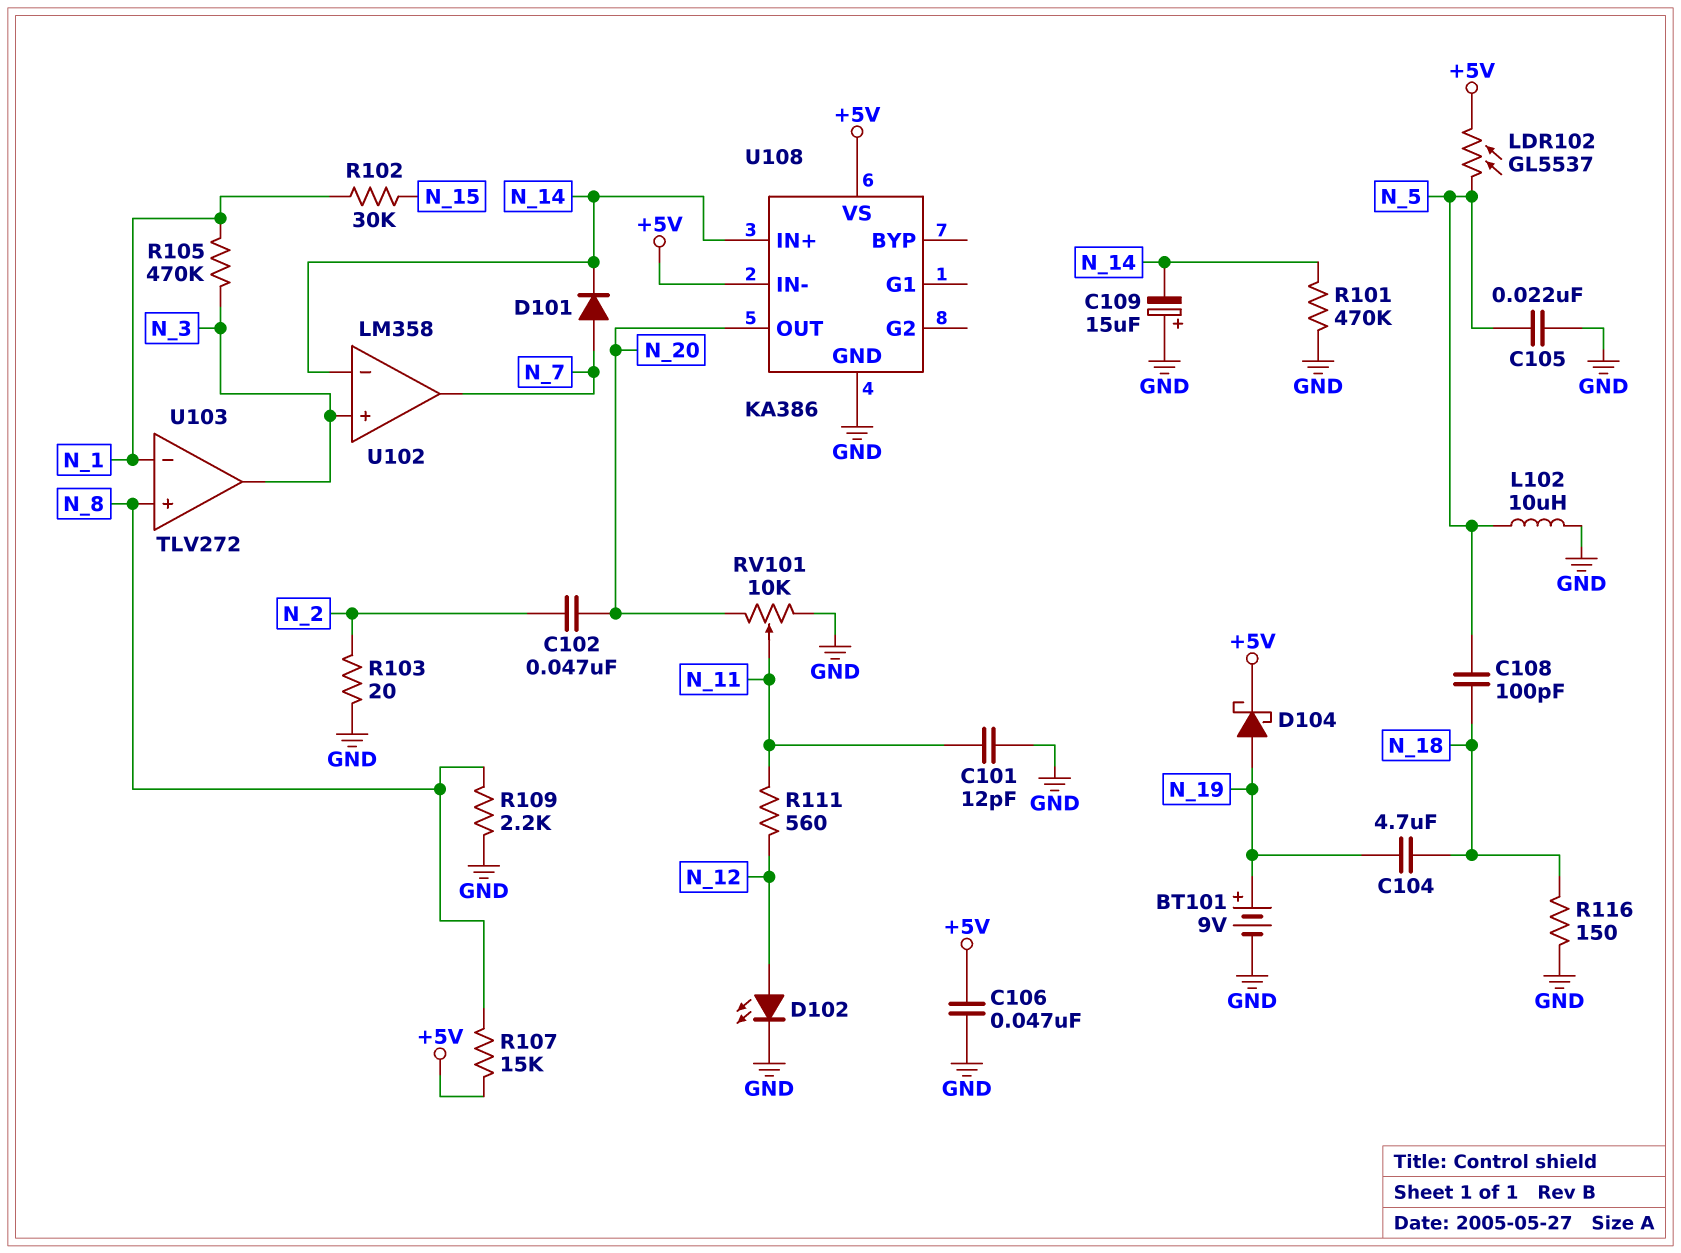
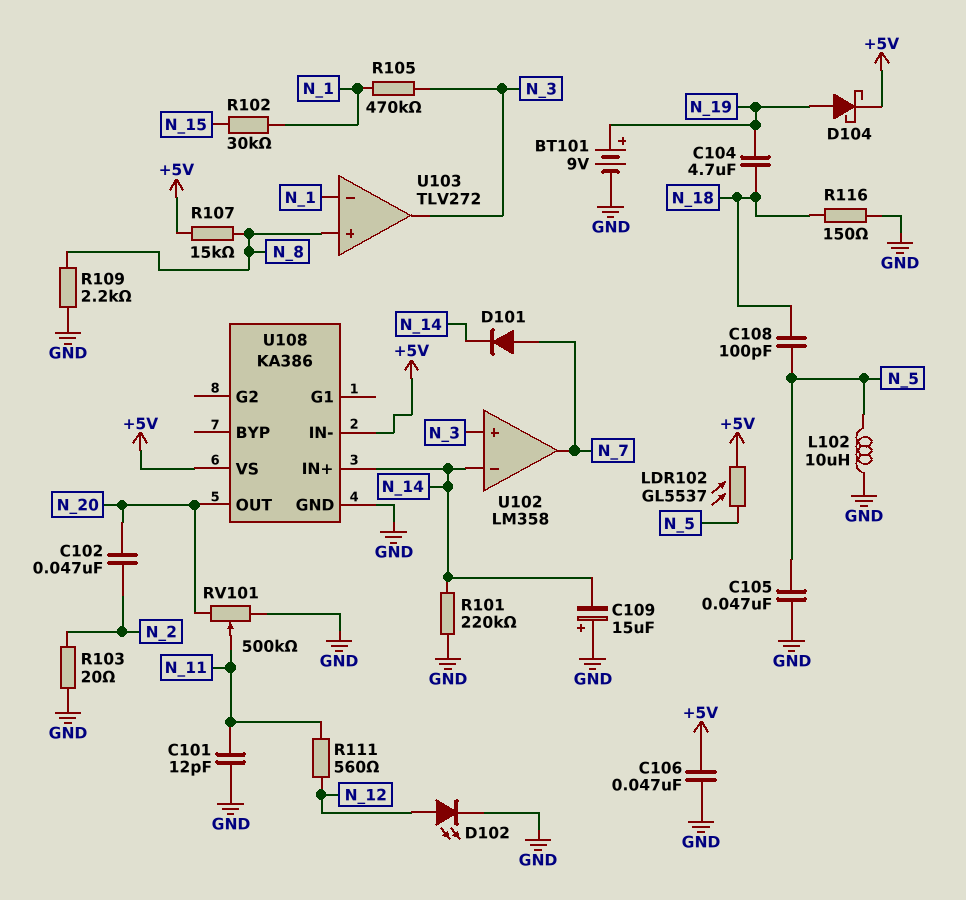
C105: 22nF (GND, N_5) -> 47nF (GND, N_5)
R101: 470k (GND, N_14) -> 220k (GND, N_14)
RV101: 10k (GND, N_20, wiper N_11) -> 500k (GND, N_20, wiper N_11)

